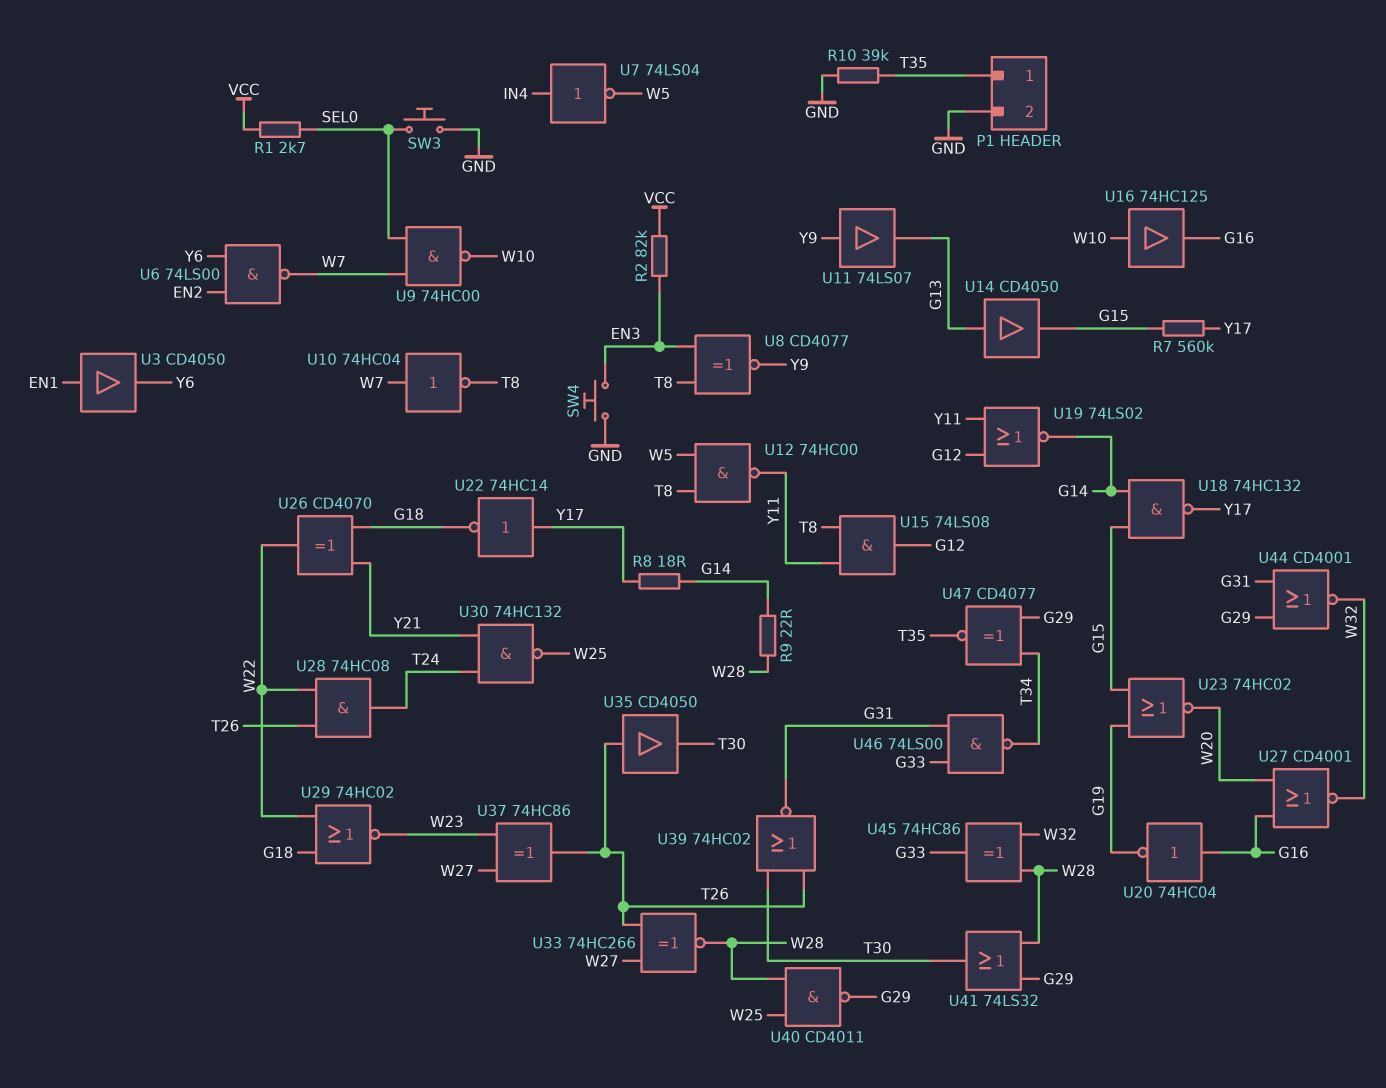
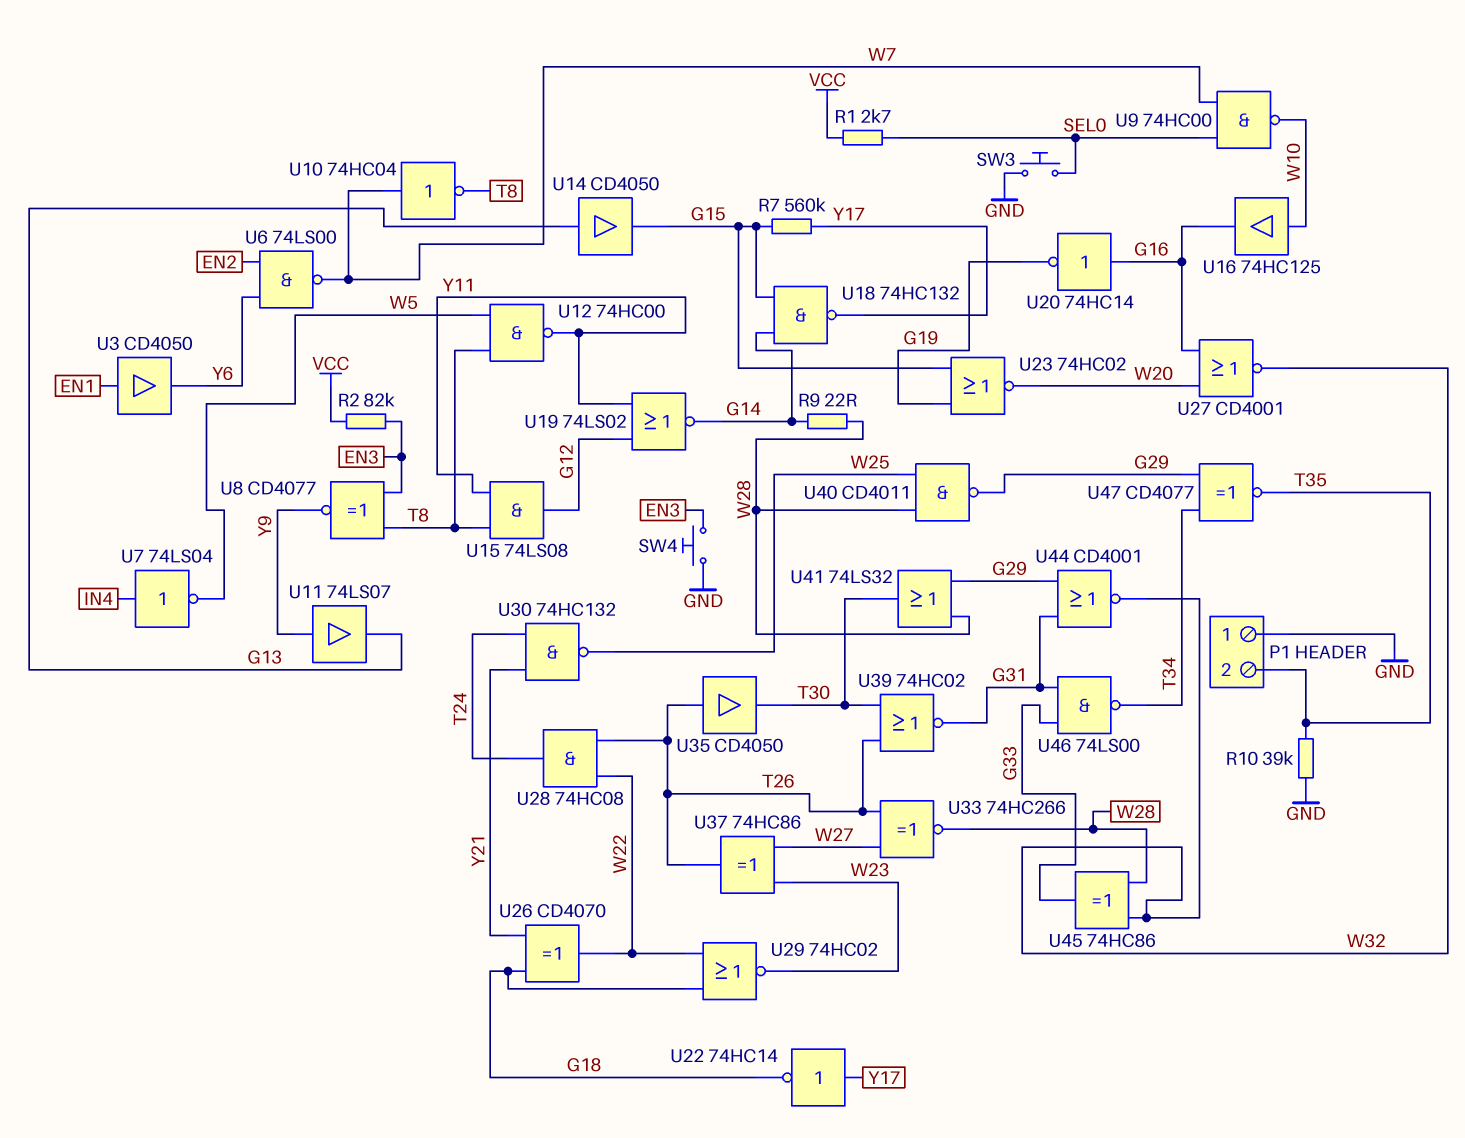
P1 pin 1: T35 -> GND
P1 pin 2: GND -> T35
R8: 18 (G14, Y17) -> none
U20: NOT 74HC04 (in G16, out G19) -> NOT 74HC14 (in G16, out G19)

